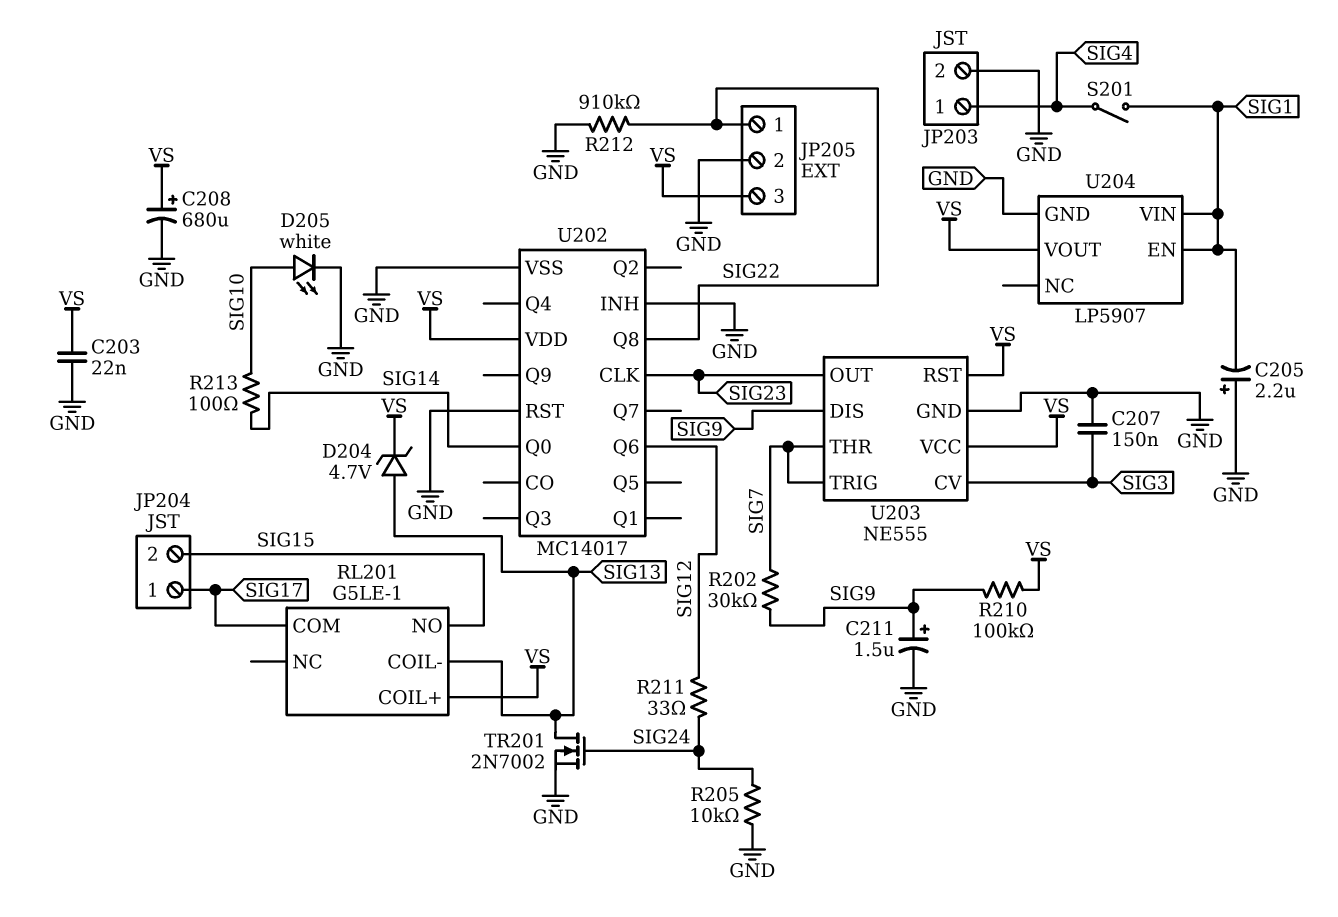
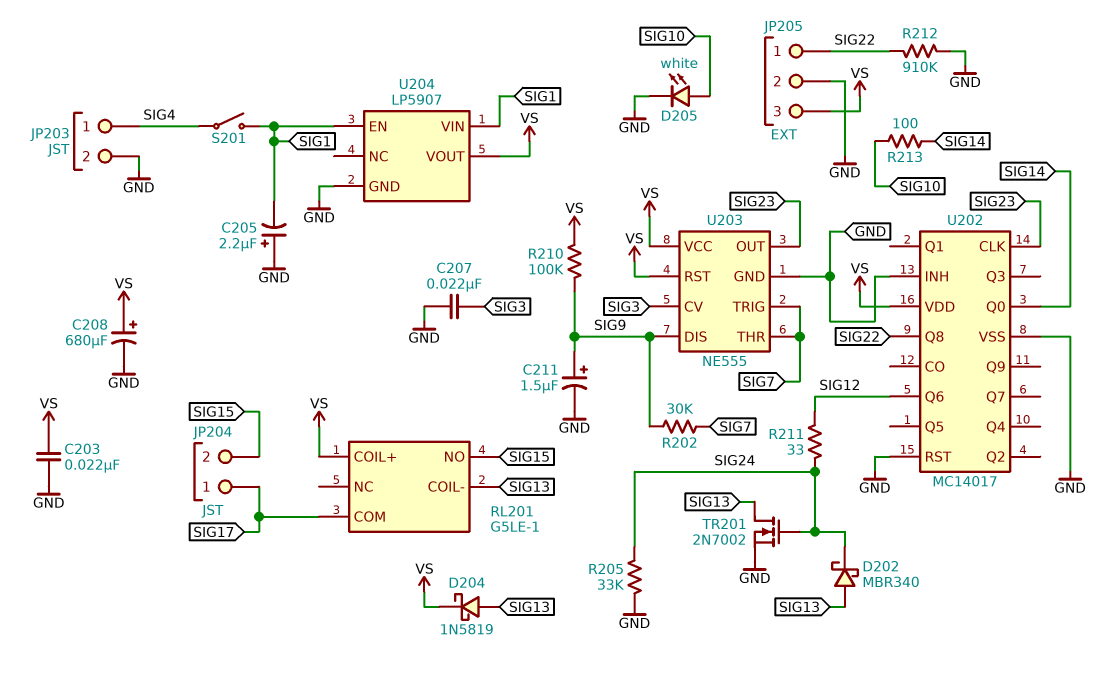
C207: 150nF (GND, SIG3) -> 22nF (GND, SIG3)
D202: none -> schottky MBR340 (A SIG13, K SIG24)
D204: zener 4.7V (A SIG13, K VS) -> schottky 1N5819 (A SIG13, K VS)
R205: 10k (GND, SIG24) -> 33k (GND, SIG24)

